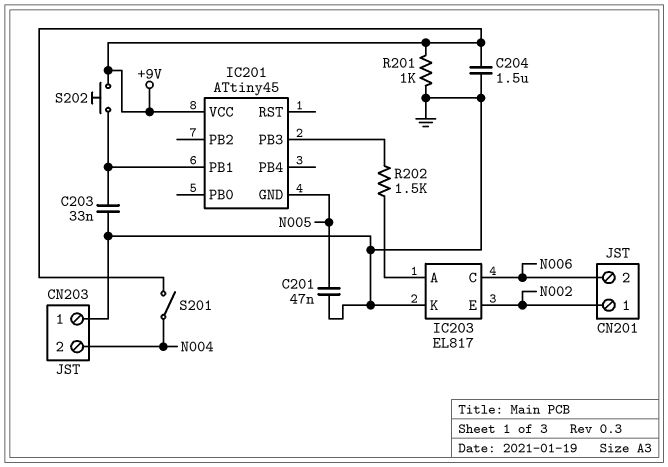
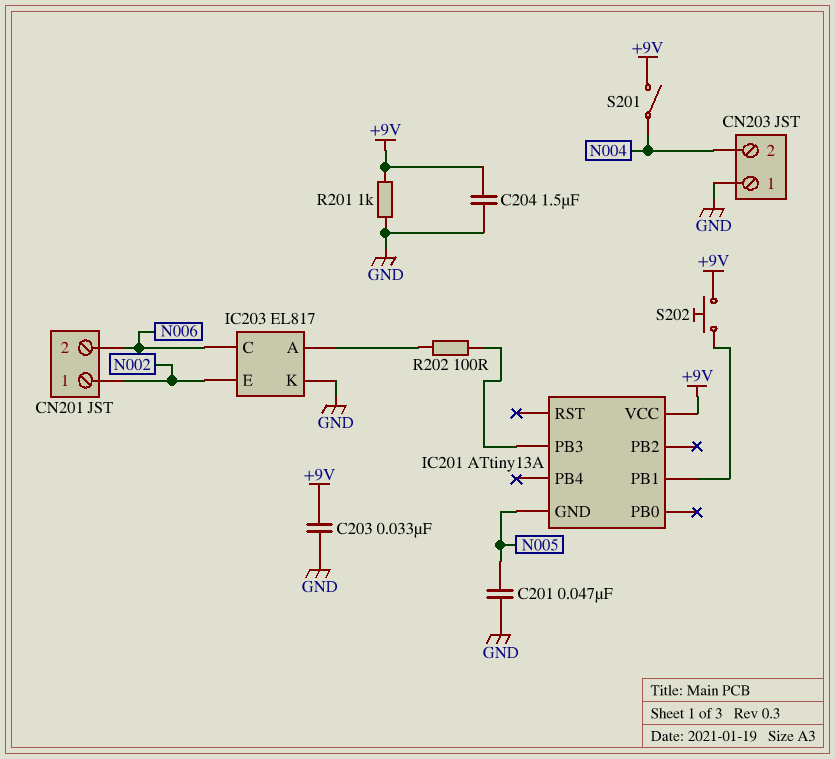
C203: 33nF (GND, IC201/PB1) -> 33nF (+9V, GND)
IC201: ATtiny45 -> ATtiny13A
R202: 1.5k (IC201/PB3, IC203/A) -> 100 (IC201/PB3, IC203/A)

